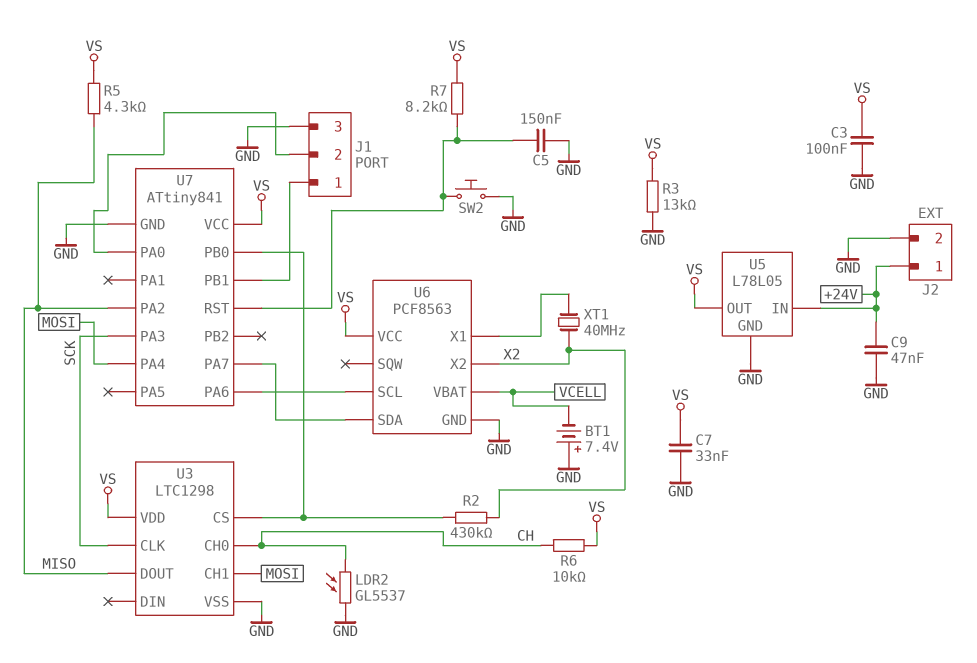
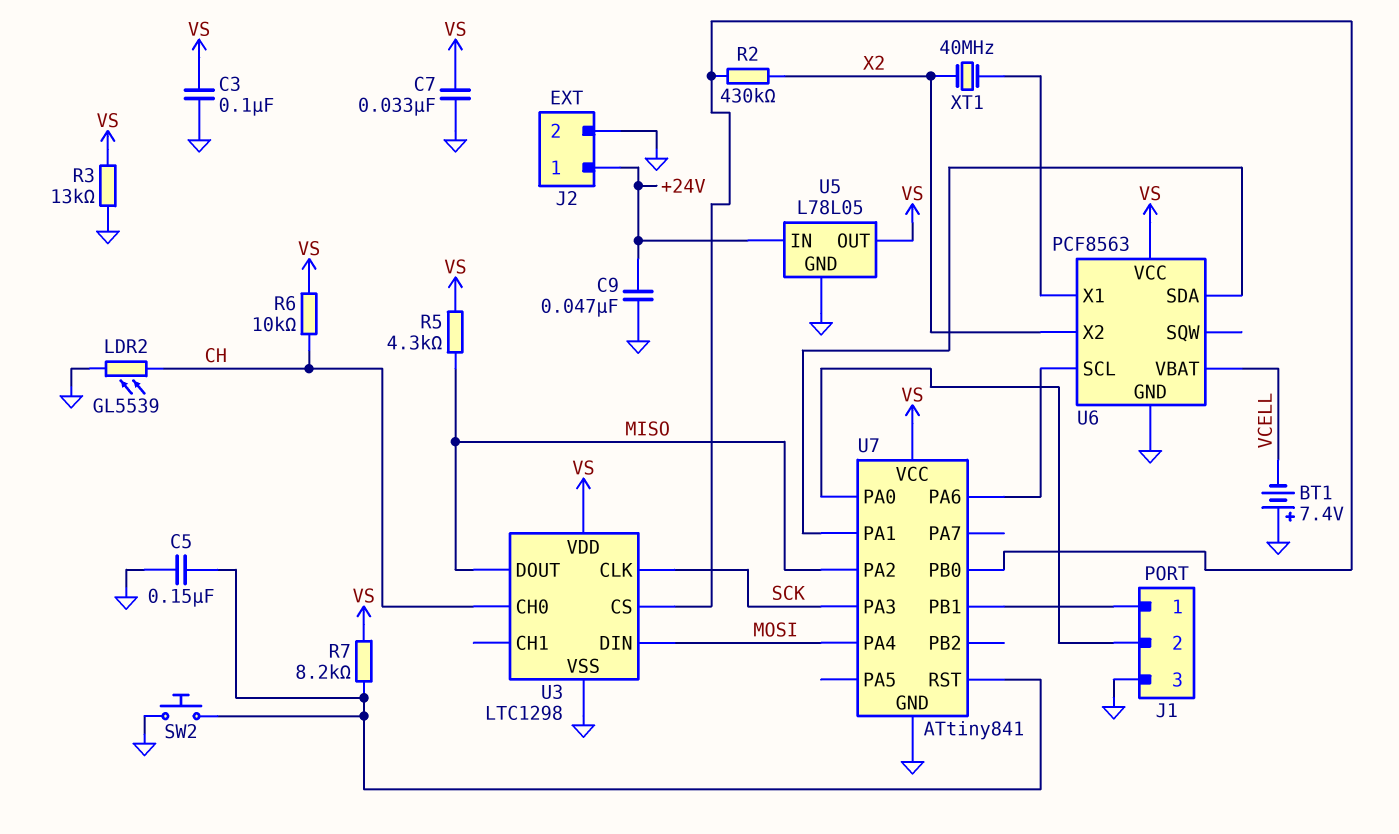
LDR2: GL5537 (CH, GND) -> GL5539 (CH, GND)
U3 pin CH1: MOSI -> none
U3 pin DIN: none -> MOSI
U7 pin PA1: none -> U6/SDA
U7 pin PA7: U6/SDA -> none

